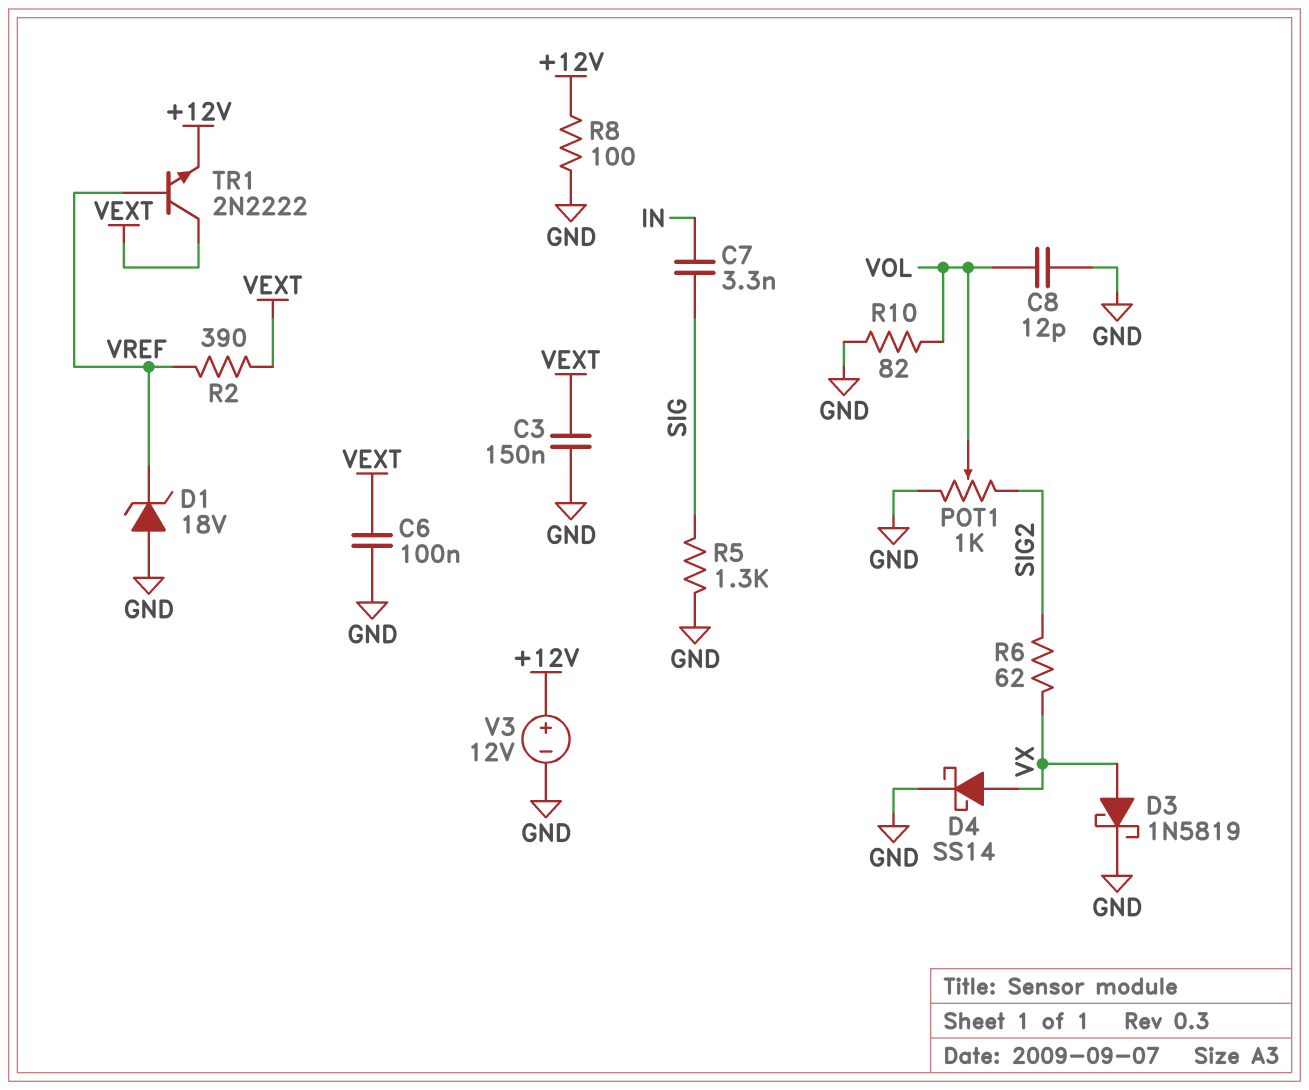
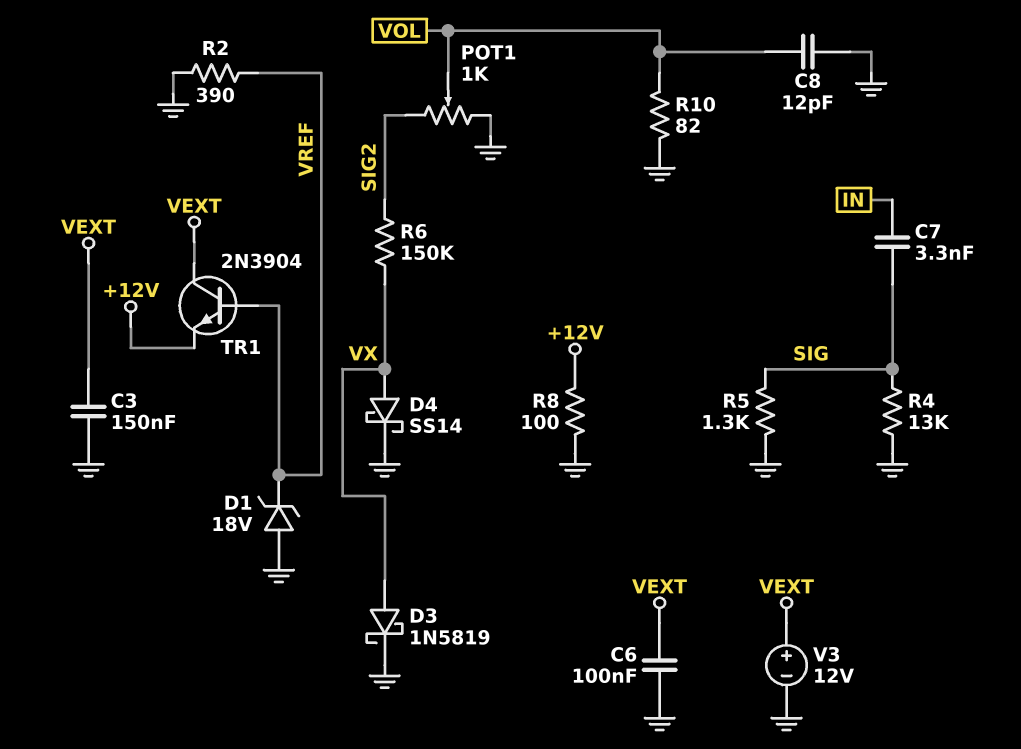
R2: 390 (VEXT, VREF) -> 390 (GND, VREF)
R4: none -> 13k (GND, SIG)
R6: 62 (SIG2, VX) -> 150k (SIG2, VX)
TR1: NPN 2N2222 (B VREF, C VEXT, E +12V) -> NPN 2N3904 (B VREF, C VEXT, E +12V)
V3: 12V (plus +12V, minus GND) -> 12V (plus VEXT, minus GND)

